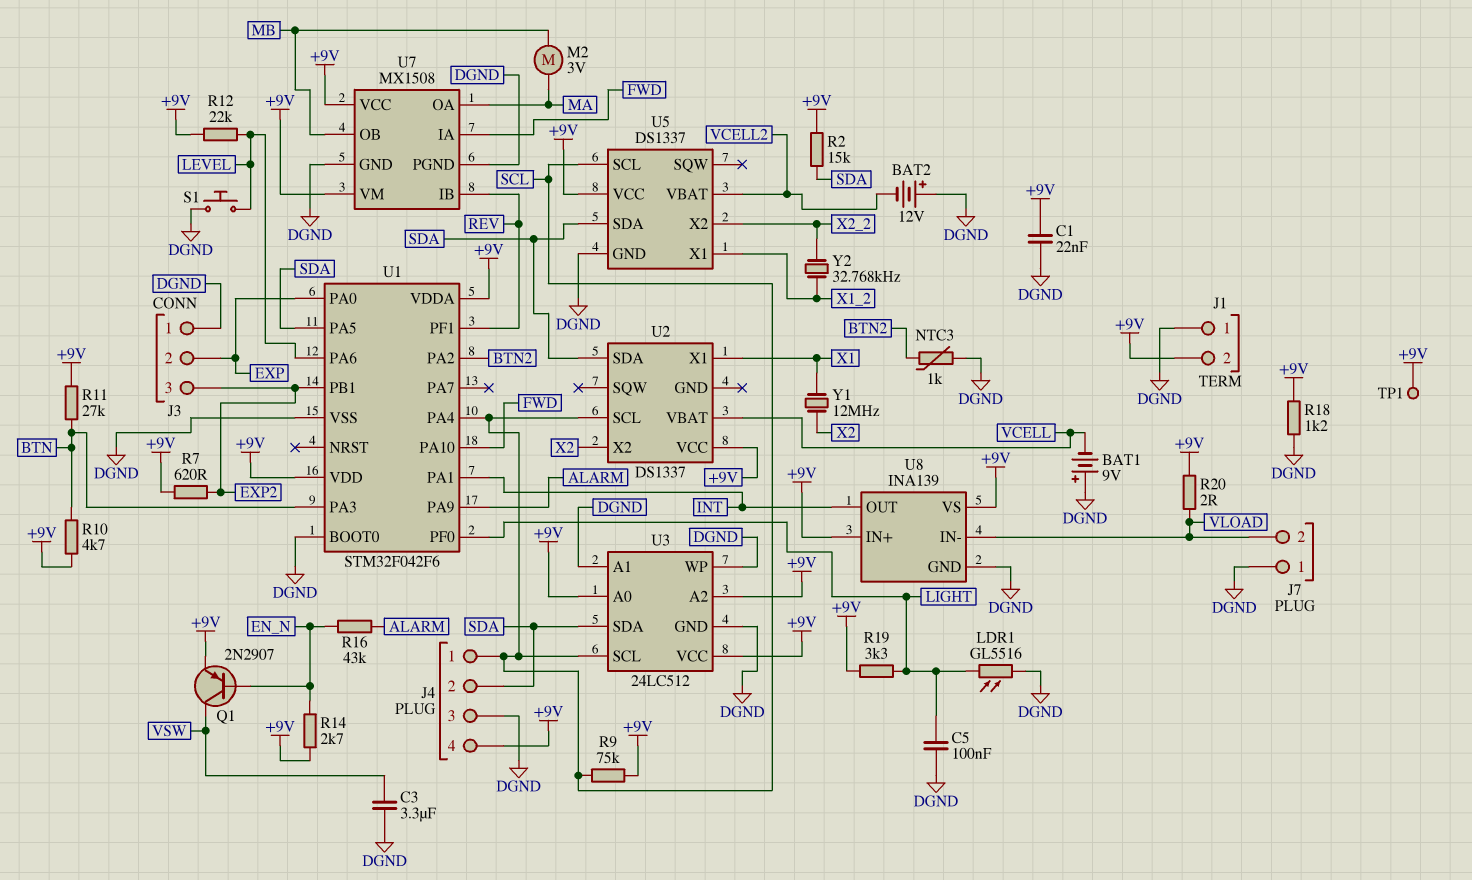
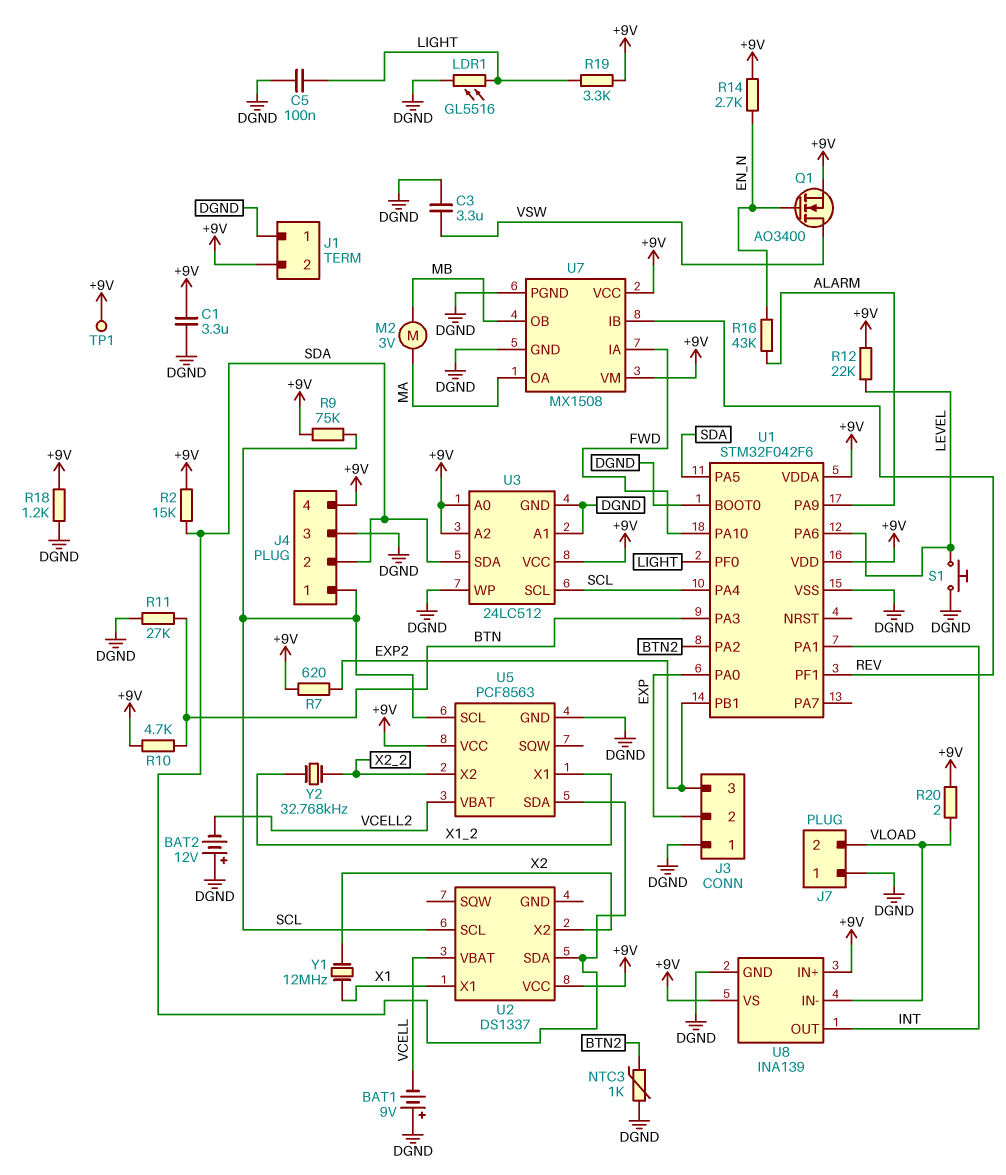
C1: 22nF (+9V, DGND) -> 3.3uF (+9V, DGND)
Q1: PNP 2N2907 (B EN_N, C VSW, E +9V) -> NMOS AO3400 (G EN_N, D VSW, S +9V)
R11: 27k (+9V, BTN) -> 27k (BTN, DGND)
U5: DS1337 -> PCF8563

